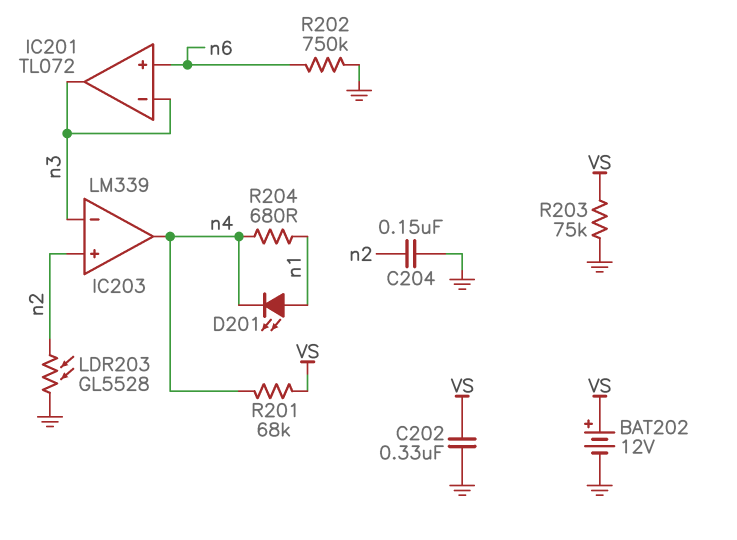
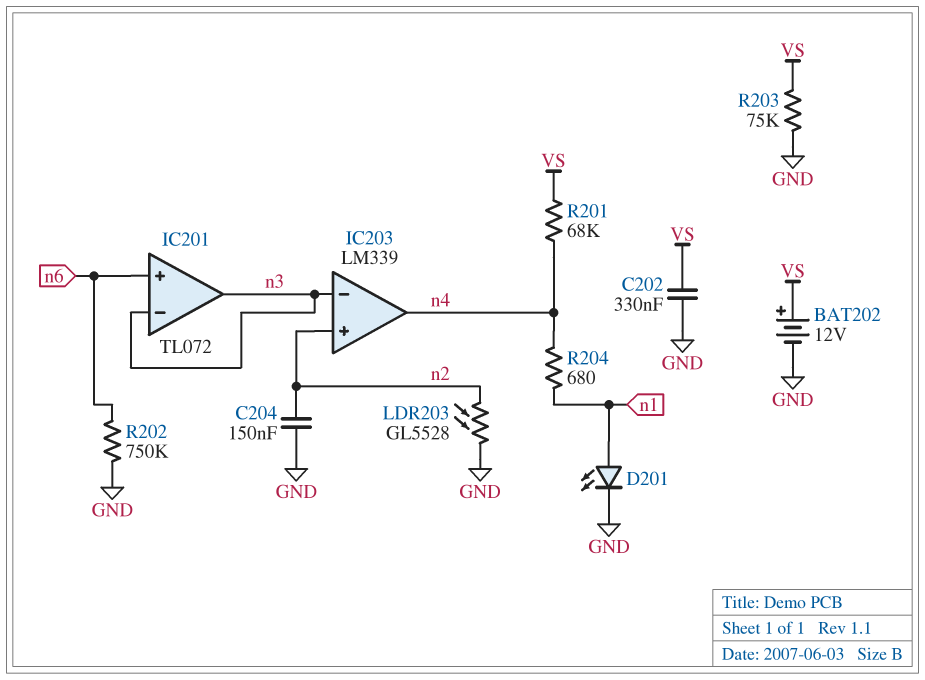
D201: LED (A n1, K n4) -> LED (A n1, K GND)

